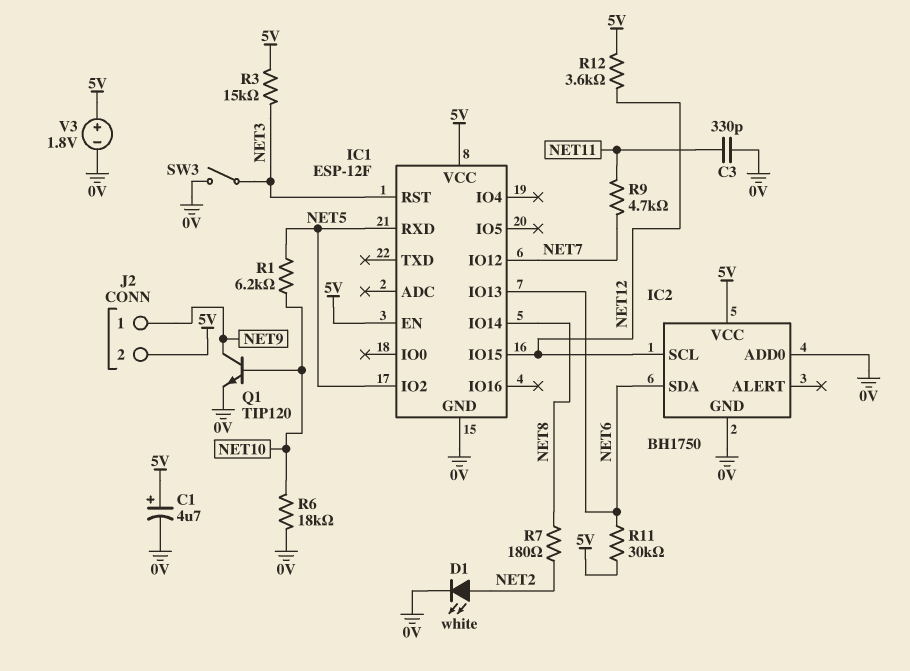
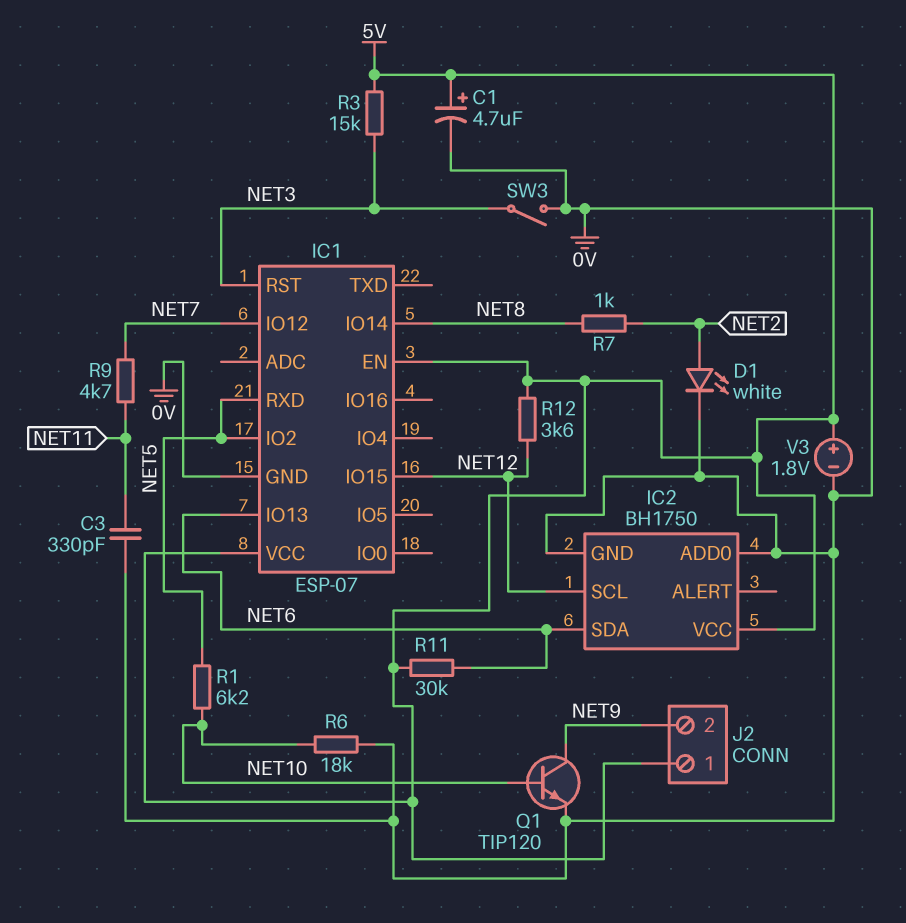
IC1: ESP-12F -> ESP-07
J2 pin 1: NET9 -> 5V
J2 pin 2: 5V -> NET9
R7: 180 (NET2, NET8) -> 1k (NET2, NET8)

